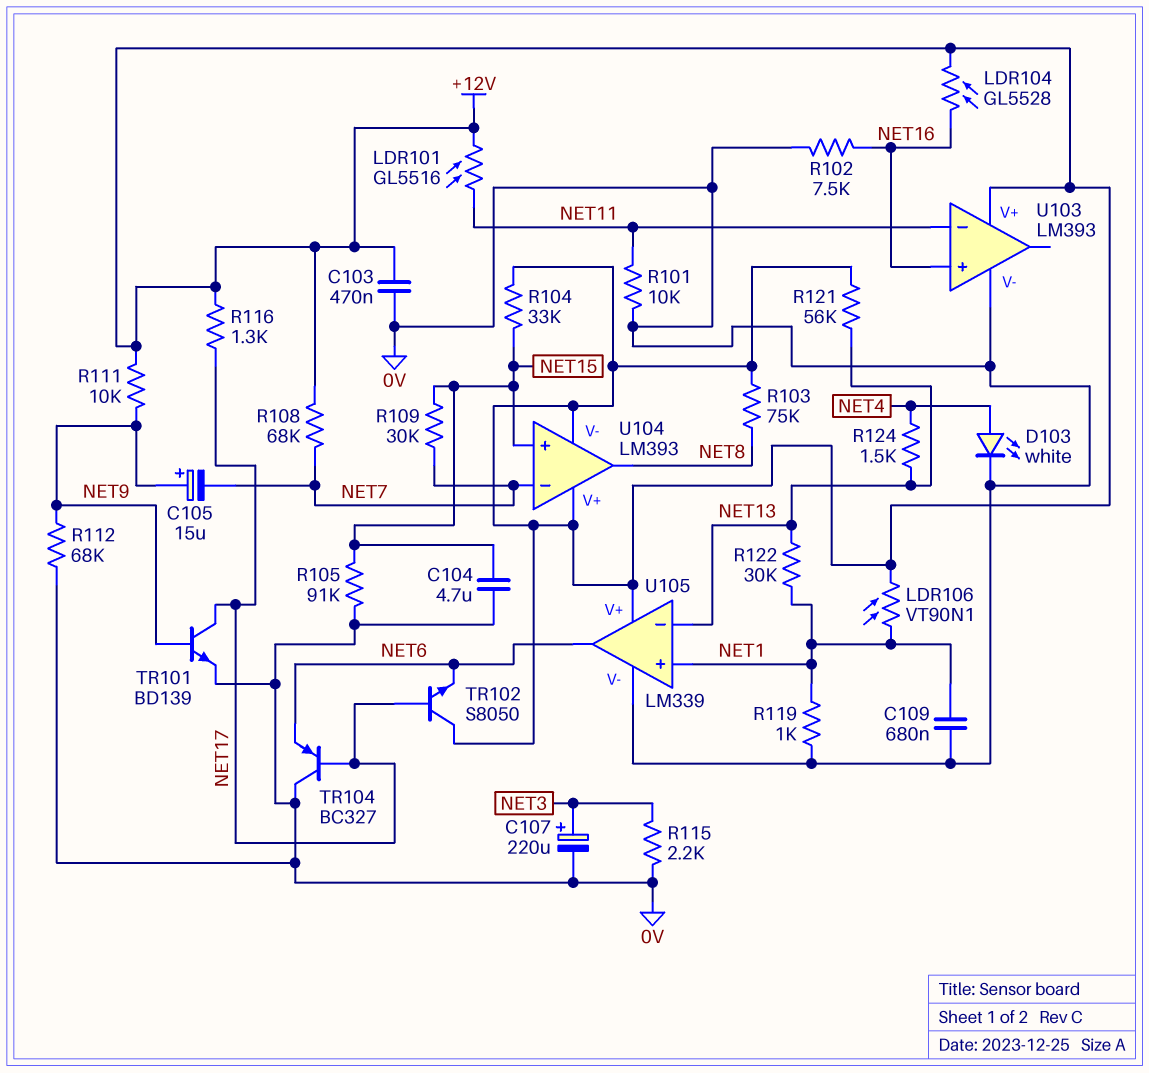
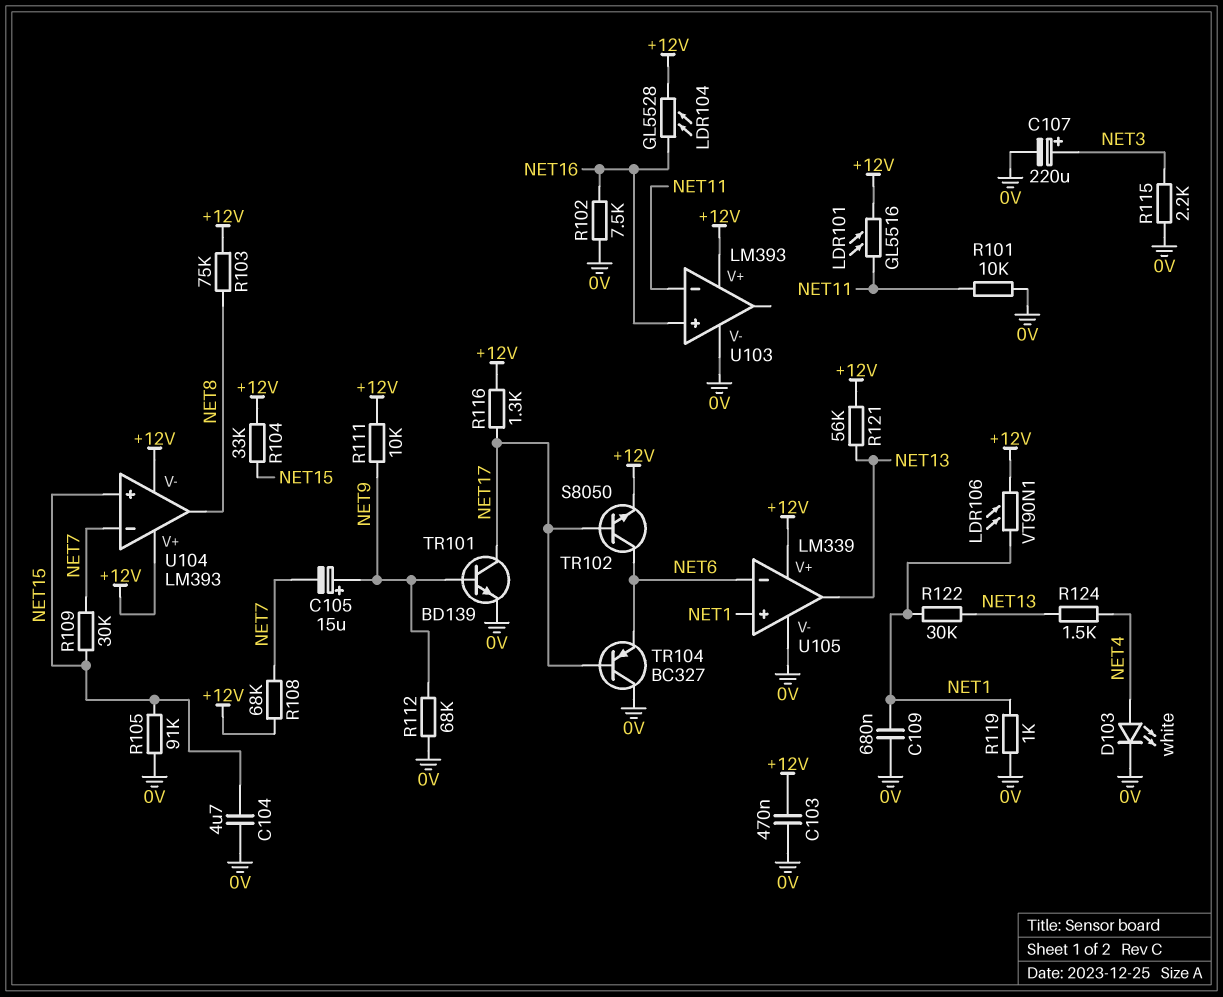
TR102: NPN S8050 (B NET17, C +12V, E NET6) -> NPN S8050 (B NET17, C NET6, E +12V)
U105 pin in-: NET13 -> NET6
U105 pin out: NET6 -> NET13

